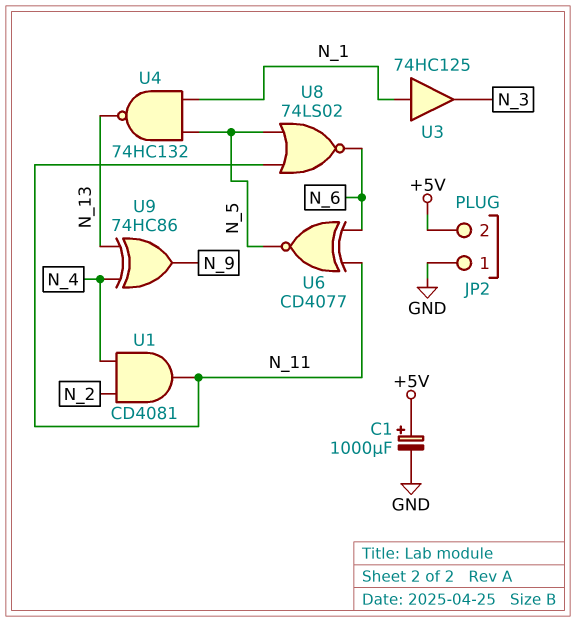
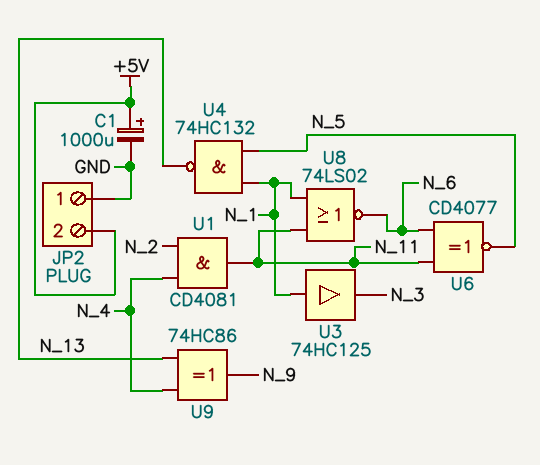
U8: NOR 74LS02 (in N_5, in N_11, out N_6) -> NOR 74LS02 (in N_1, in N_11, out N_6)

